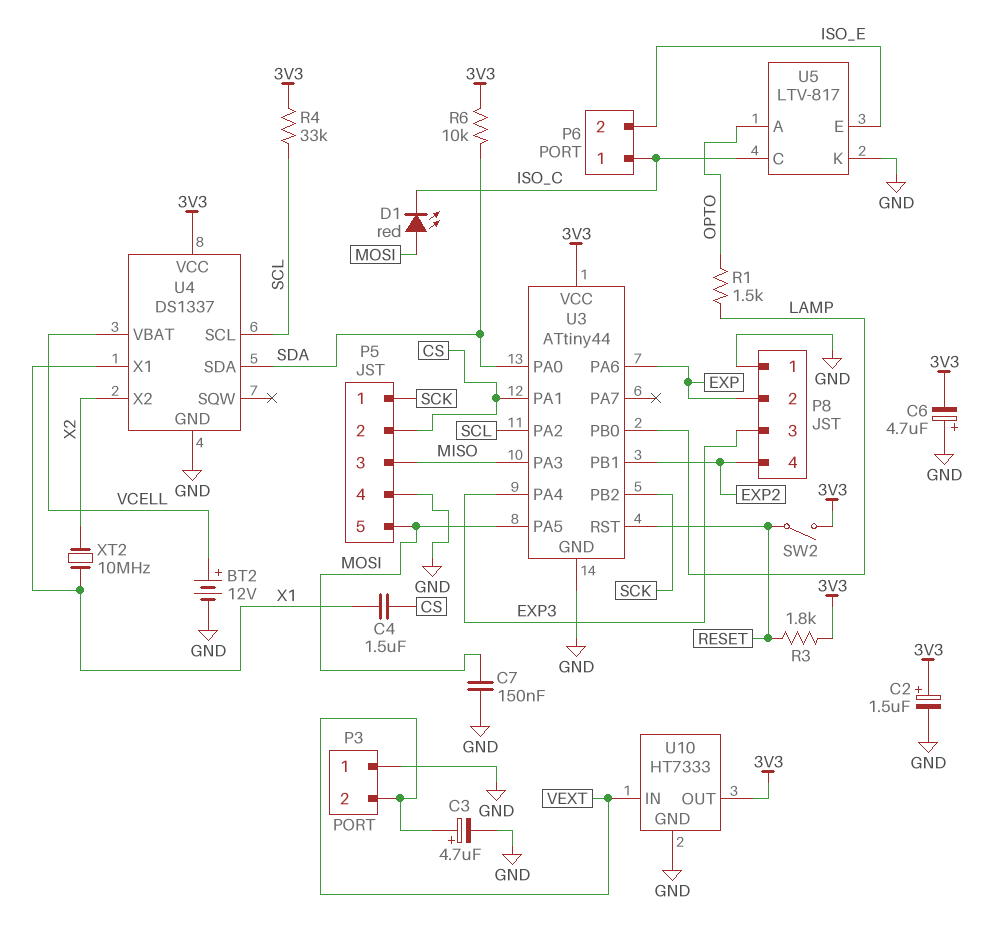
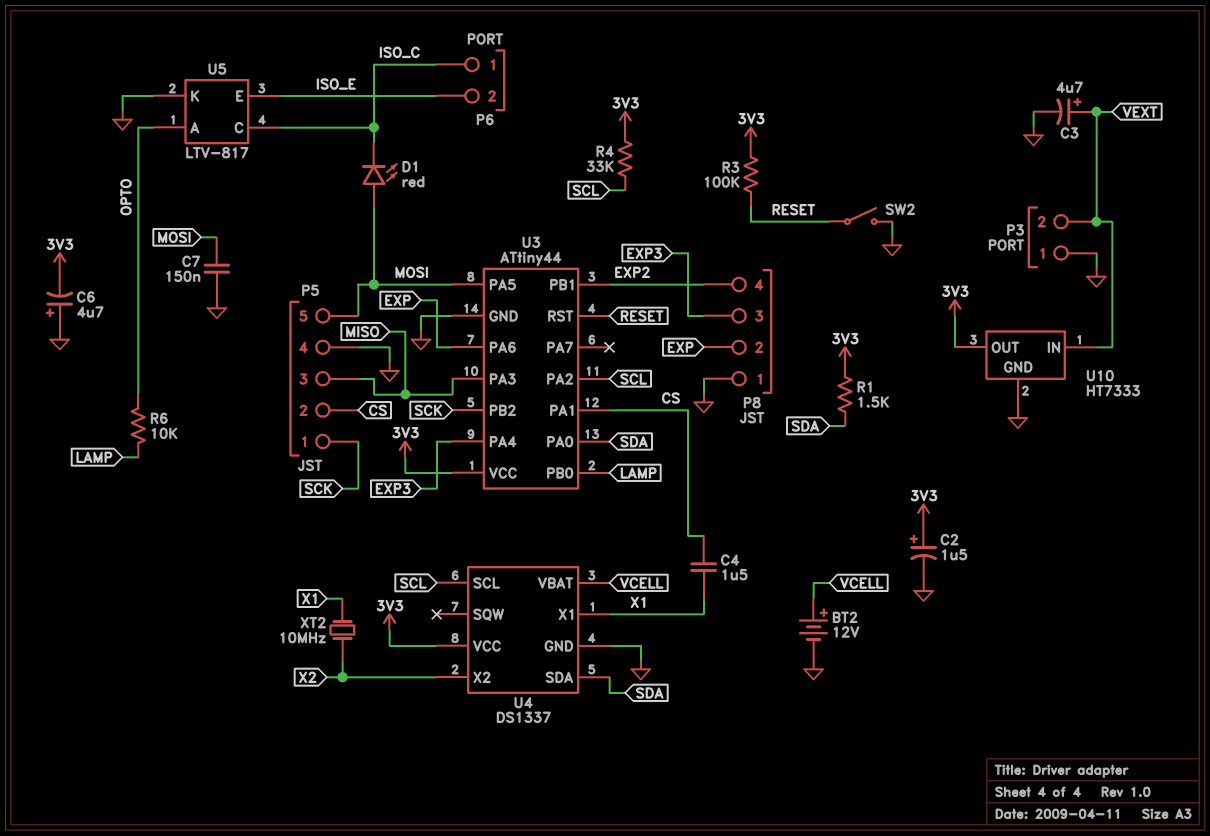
R1: 1.5k (LAMP, OPTO) -> 1.5k (3V3, SDA)
R3: 1.8k (3V3, RESET) -> 100k (3V3, RESET)
R6: 10k (3V3, SDA) -> 10k (LAMP, OPTO)
SW2: switch (3V3, RESET) -> switch (GND, RESET)

